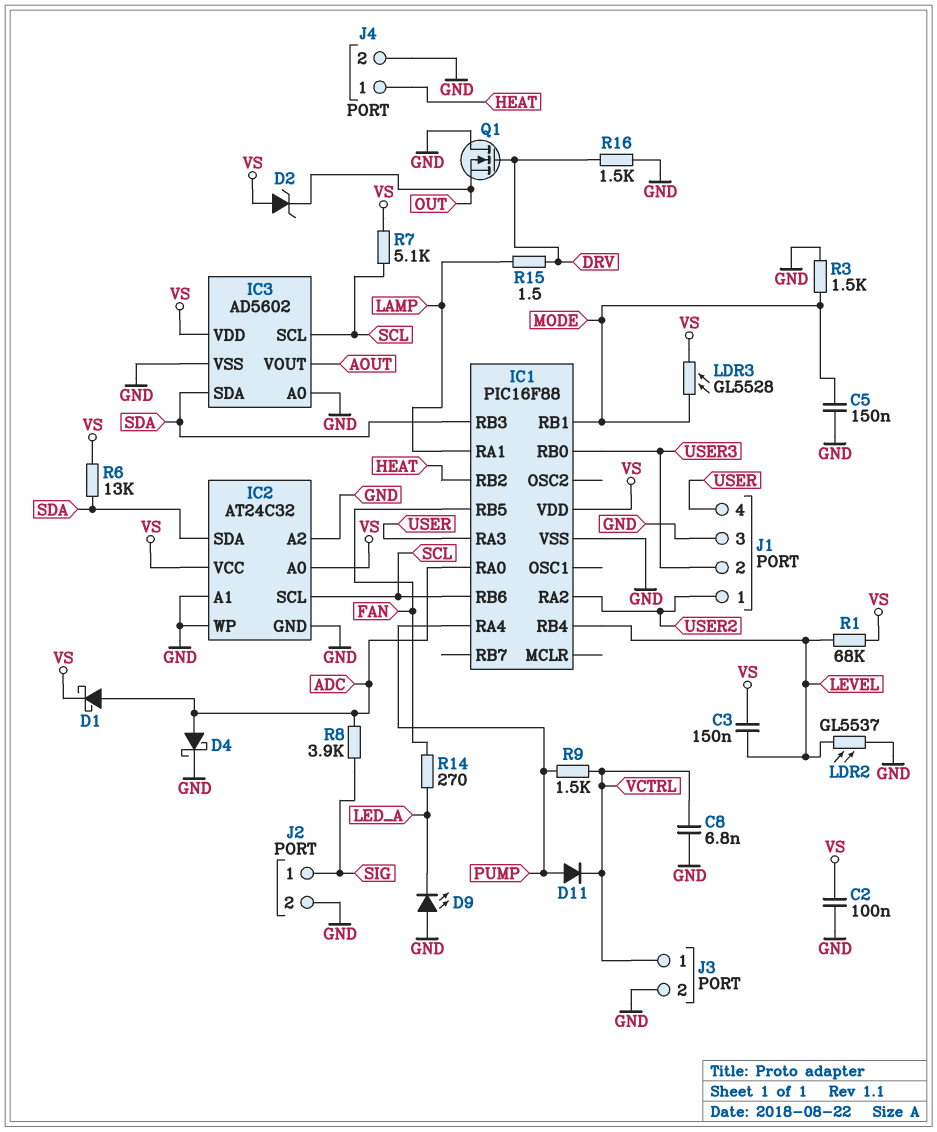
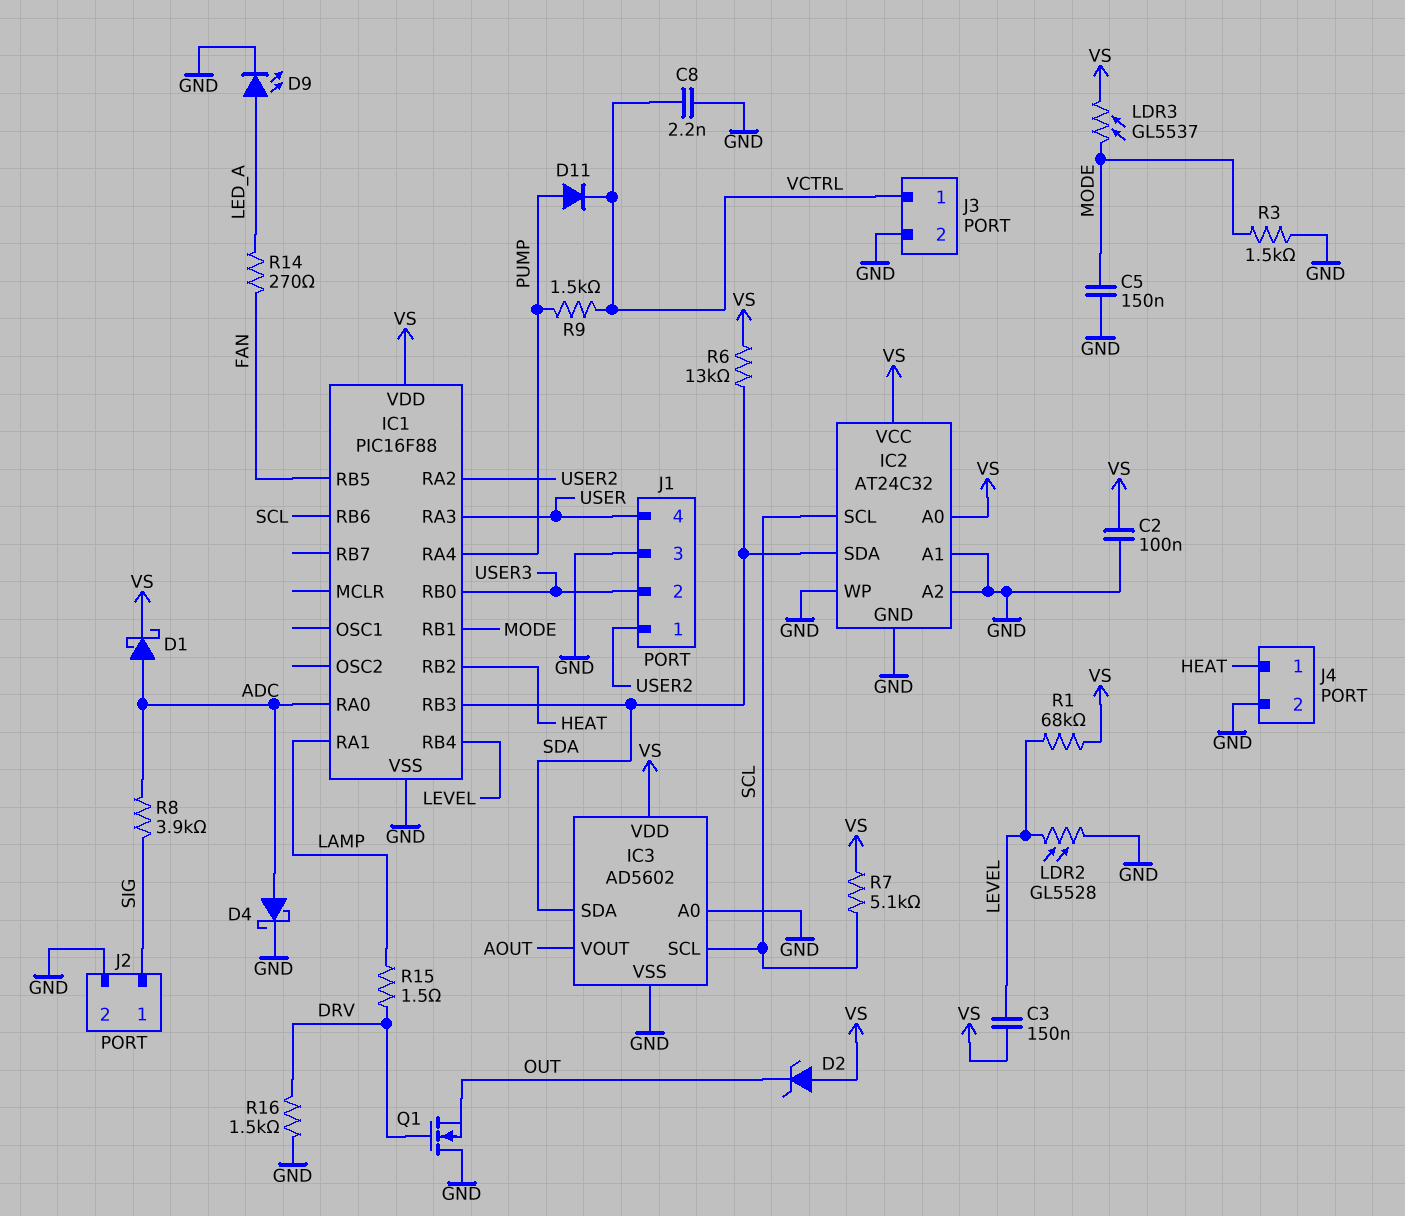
C8: 6.8nF (GND, VCTRL) -> 2.2nF (GND, VCTRL)
D9: LED (A GND, K LED_A) -> LED (A LED_A, K GND)
LDR2: GL5537 (GND, LEVEL) -> GL5528 (GND, LEVEL)
LDR3: GL5528 (MODE, VS) -> GL5537 (MODE, VS)

